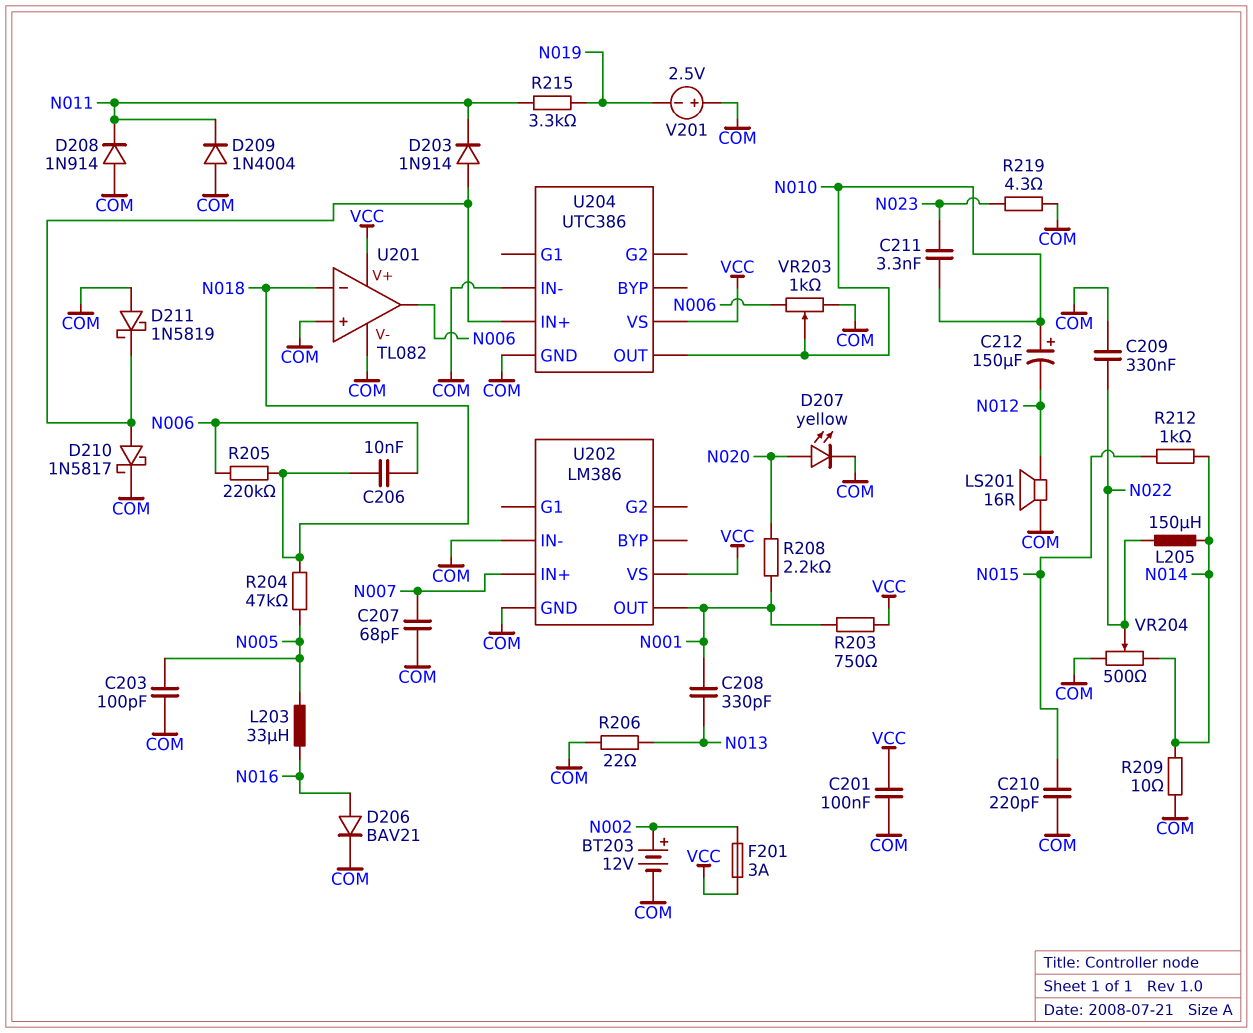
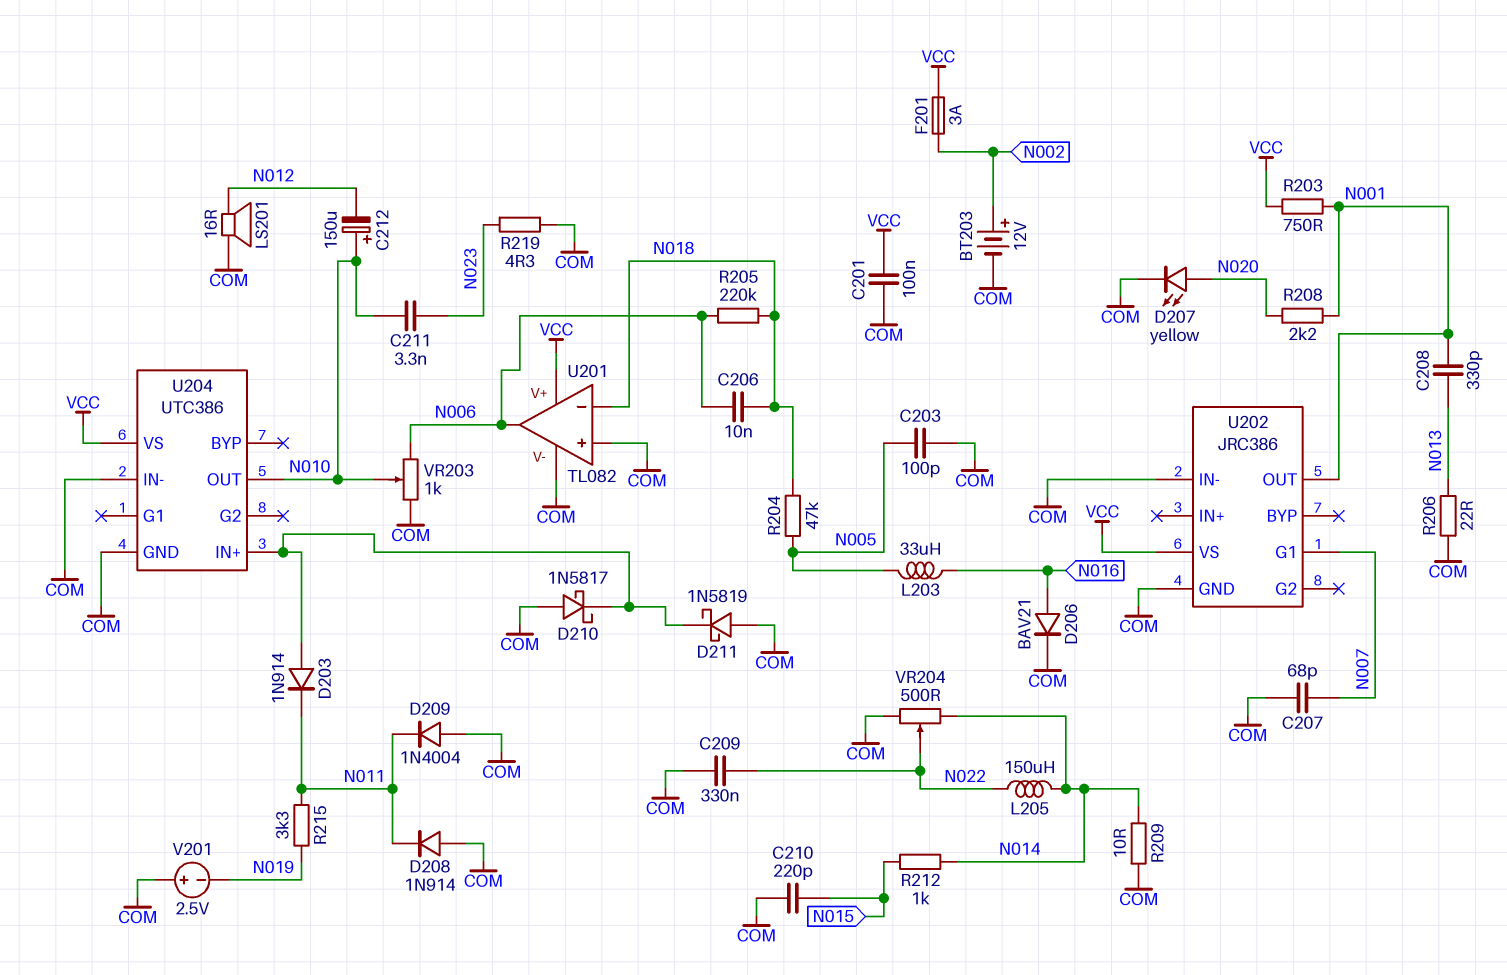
D210: schottky 1N5817 (A U204/IN+, K COM) -> schottky 1N5817 (A COM, K U204/IN+)
U202: LM386 -> JRC386
U202 pin G1: none -> N007
U202 pin IN+: N007 -> none

